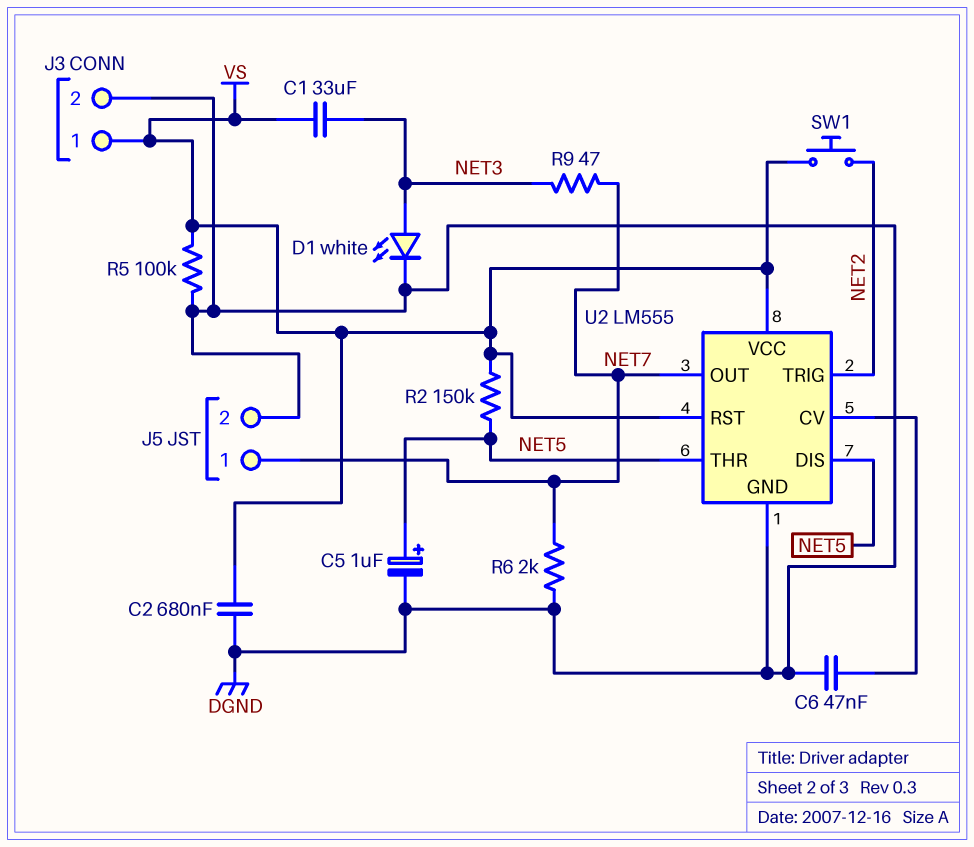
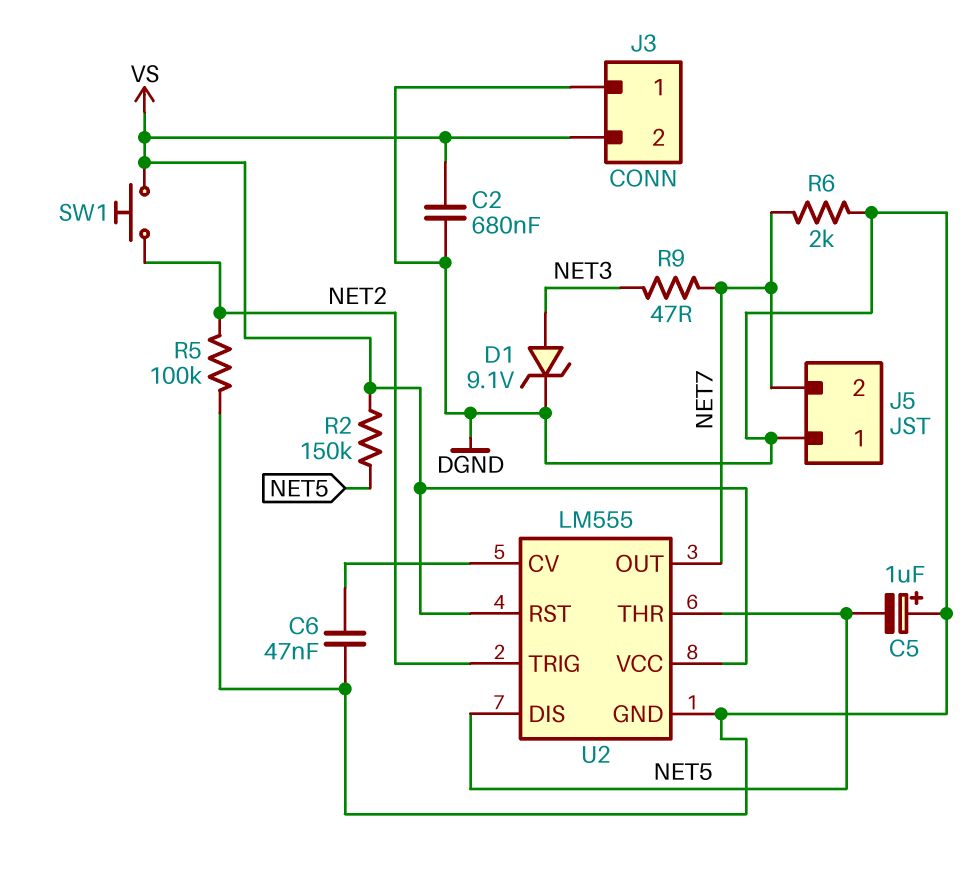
C1: 33uF (NET3, VS) -> none
C5: 1uF (plus NET5, minus DGND) -> 1uF (plus DGND, minus NET5)
D1: LED white (A NET3, K DGND) -> zener 9.1V (A NET3, K DGND)
J3 pin 1: VS -> DGND
J3 pin 2: DGND -> VS
J5 pin 1: NET7 -> DGND
J5 pin 2: DGND -> NET7
R5: 100k (DGND, VS) -> 100k (DGND, NET2)

